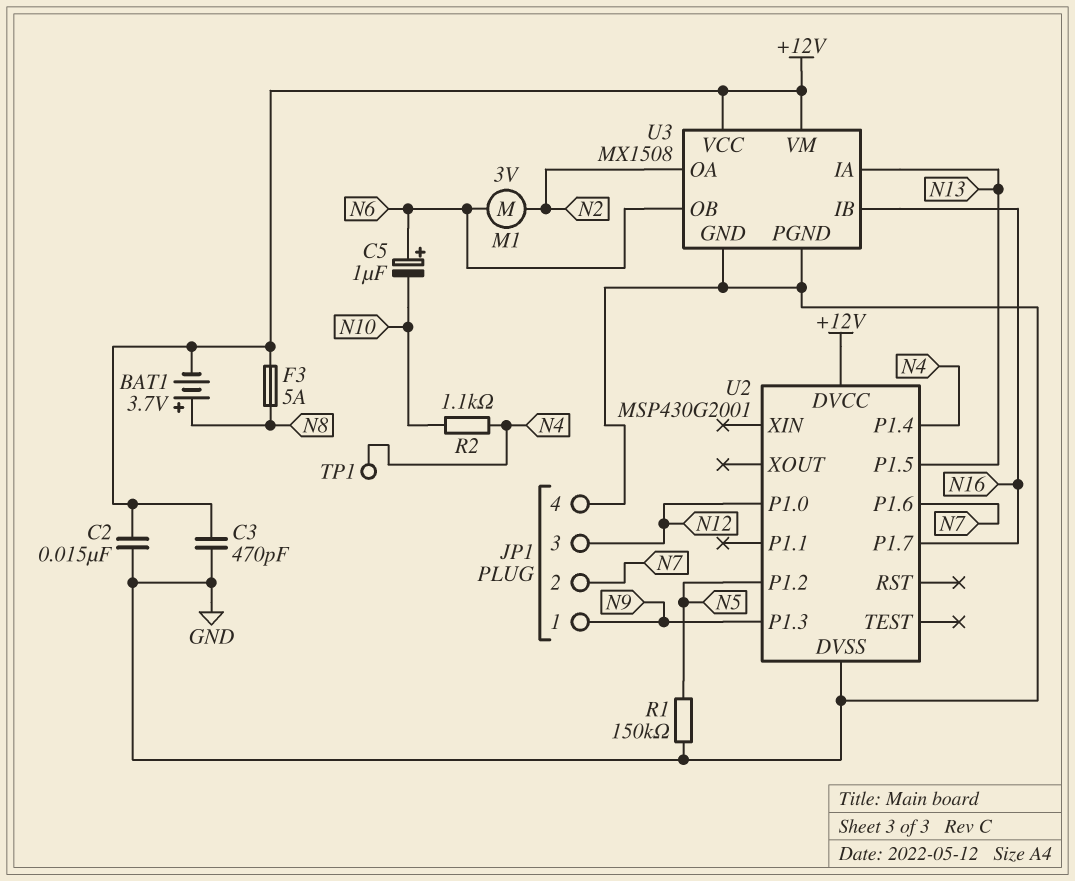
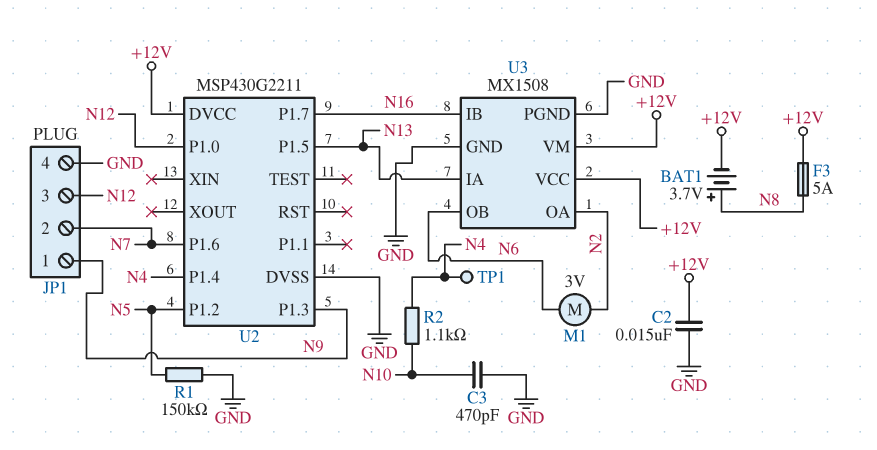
C3: 470pF (+12V, GND) -> 470pF (GND, N10)
C5: 1uF (plus N6, minus N10) -> none
U2: MSP430G2001 -> MSP430G2211

